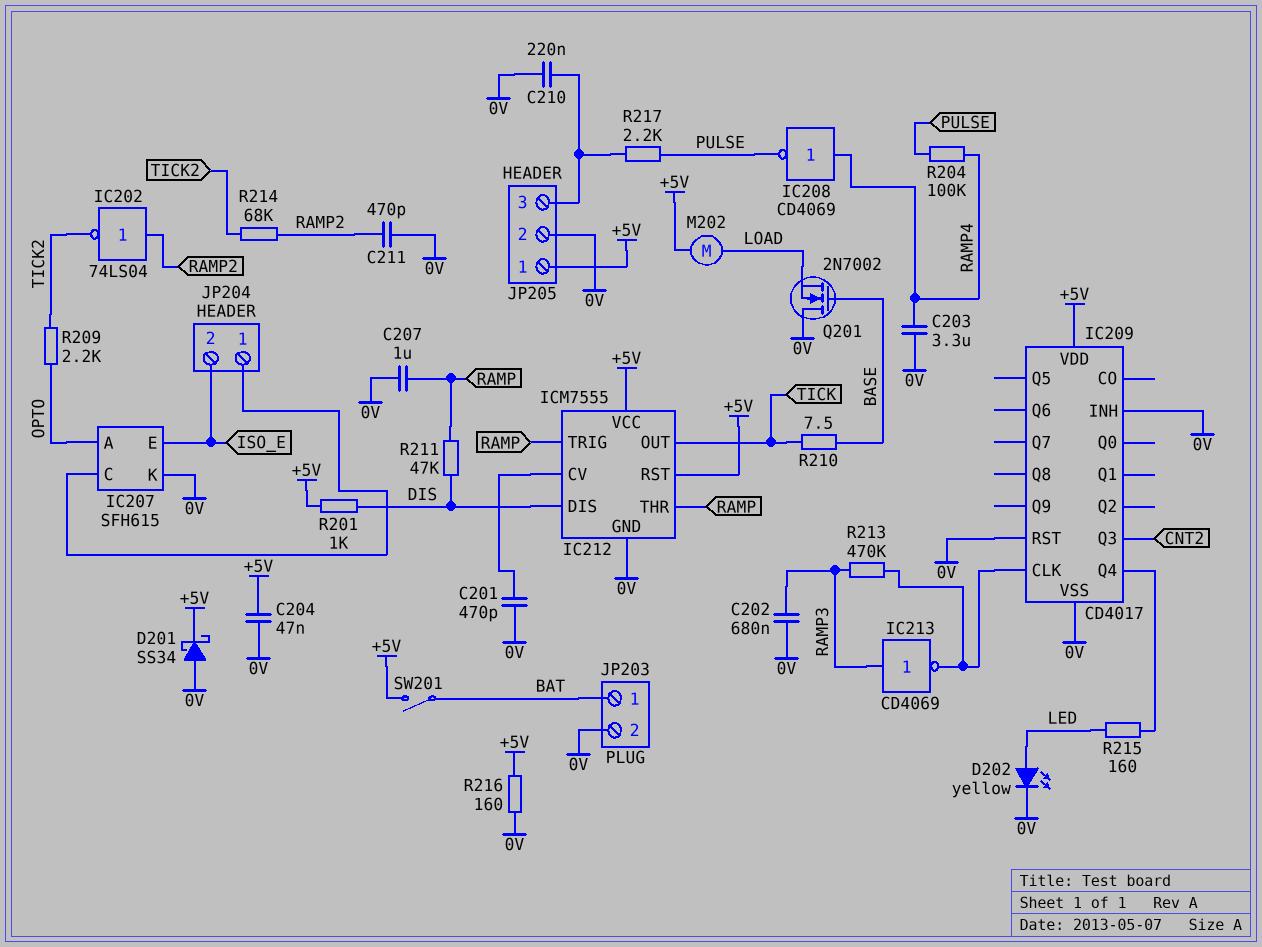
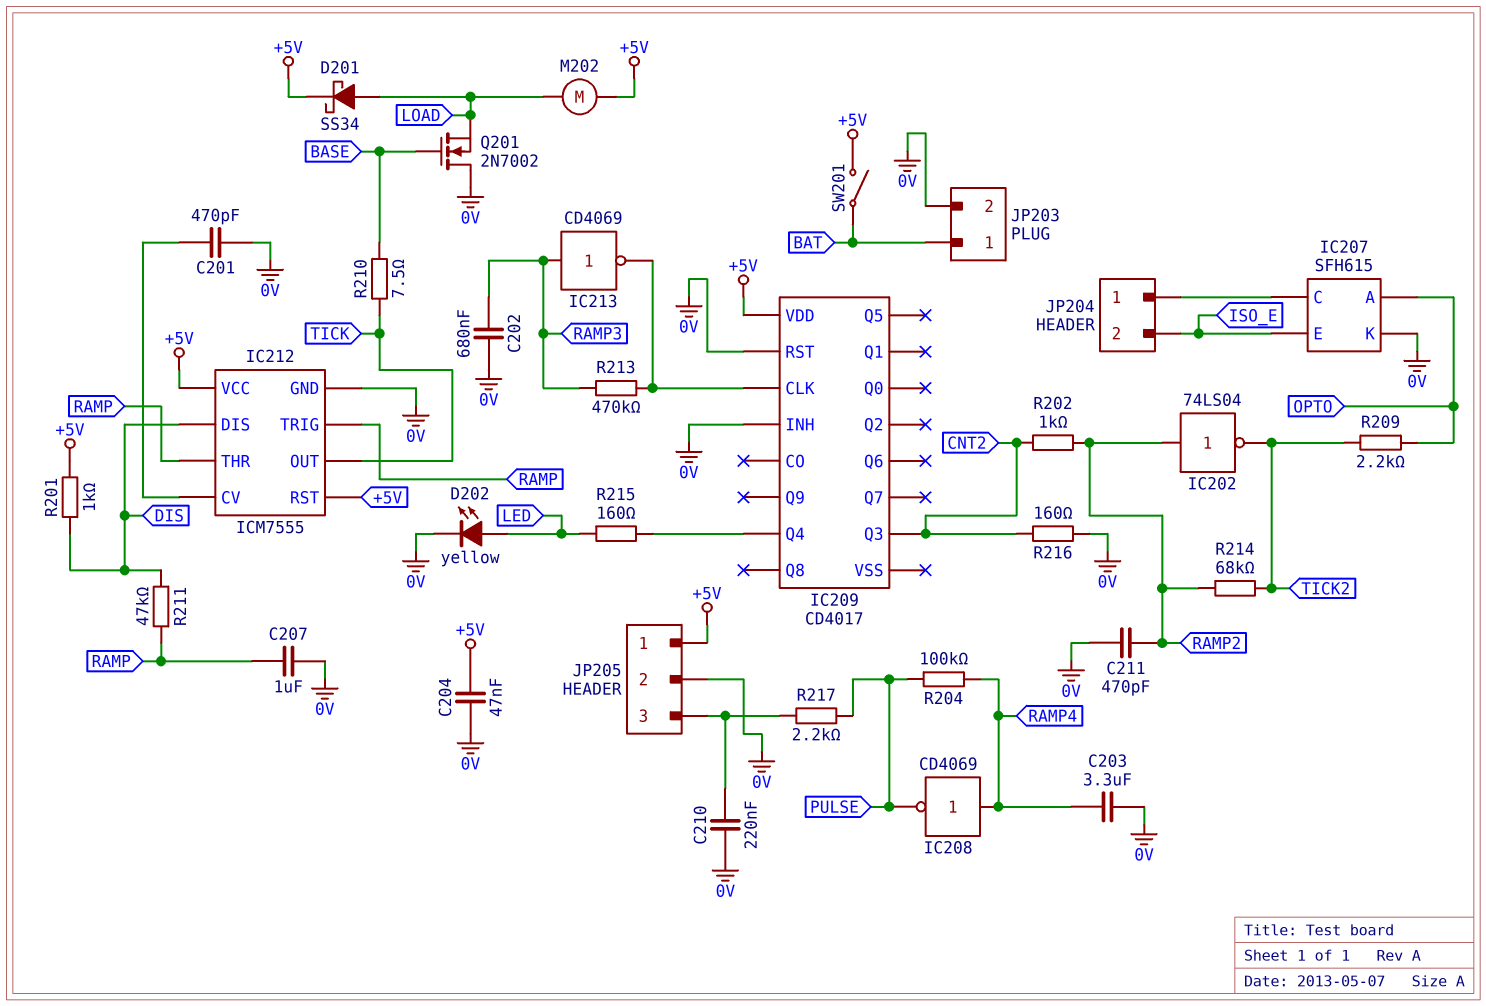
D201: schottky SS34 (A 0V, K +5V) -> schottky SS34 (A LOAD, K +5V)
IC209 pin VSS: 0V -> none
R202: none -> 1k (CNT2, RAMP2)
R216: 160 (+5V, 0V) -> 160 (0V, CNT2)

